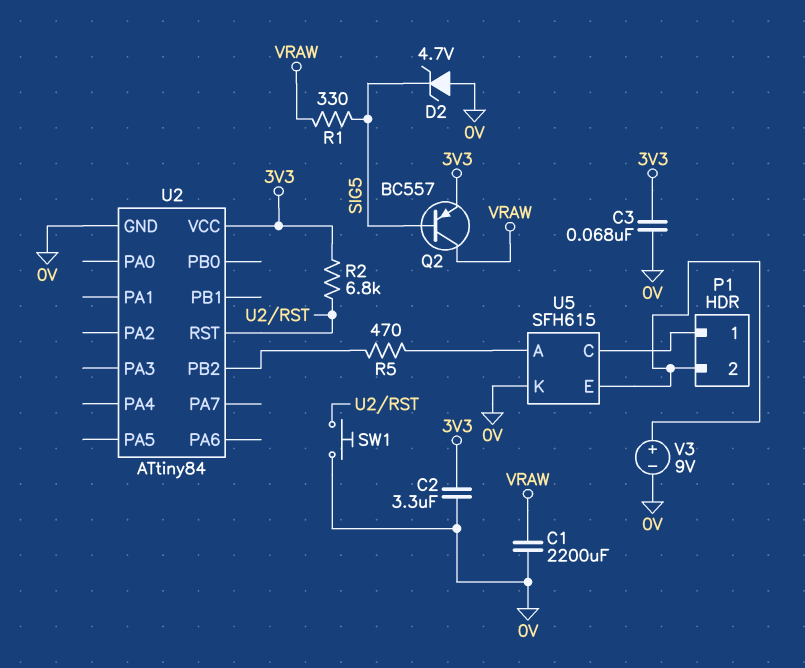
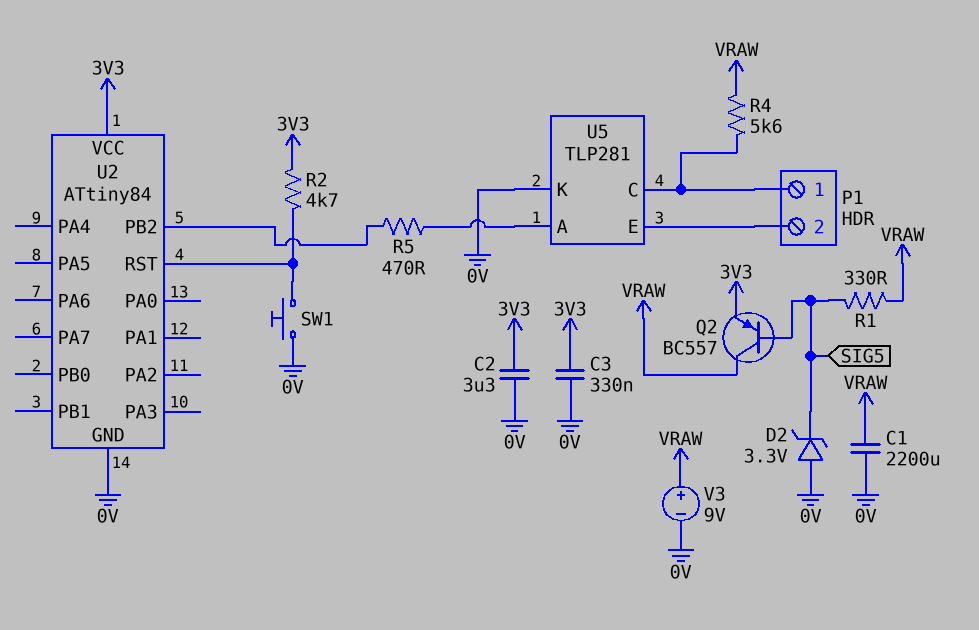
C3: 68nF (0V, 3V3) -> 330nF (0V, 3V3)
D2: zener 4.7V (A 0V, K SIG5) -> zener 3.3V (A 0V, K SIG5)
R2: 6.8k (3V3, U2/RST) -> 4.7k (3V3, U2/RST)
R4: none -> 5.6k (P1/1, VRAW)
U5: SFH615 -> TLP281
V3: 9V (plus P1/2, minus 0V) -> 9V (plus VRAW, minus 0V)

